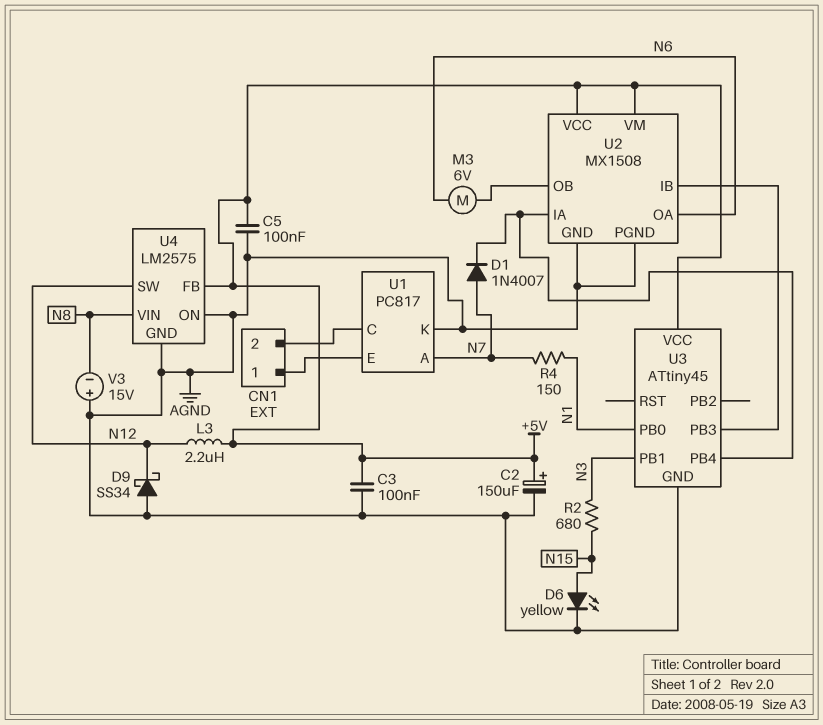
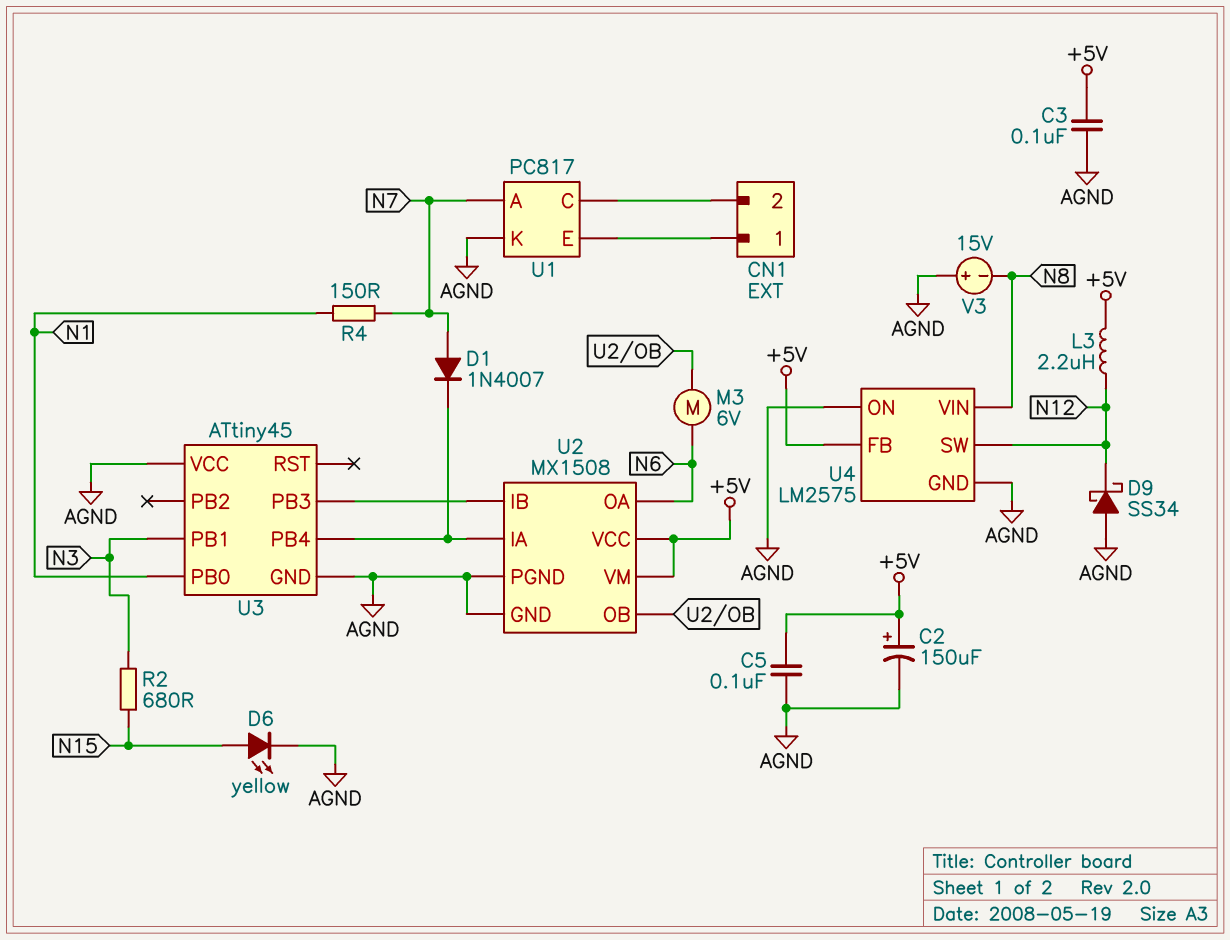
U3 pin VCC: +5V -> AGND

